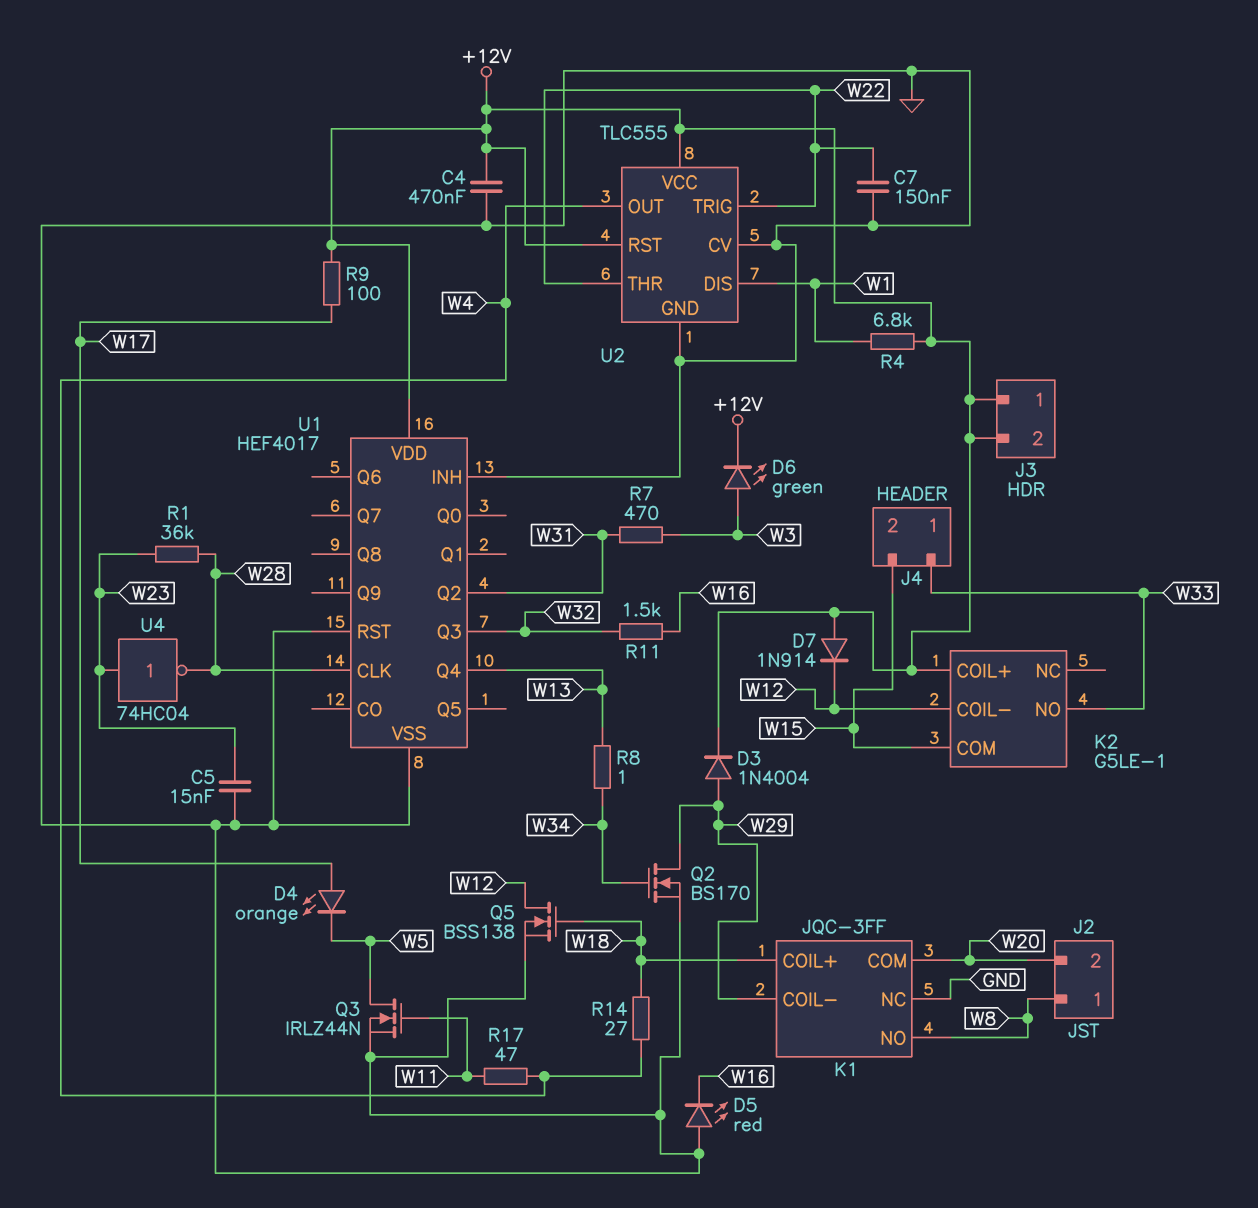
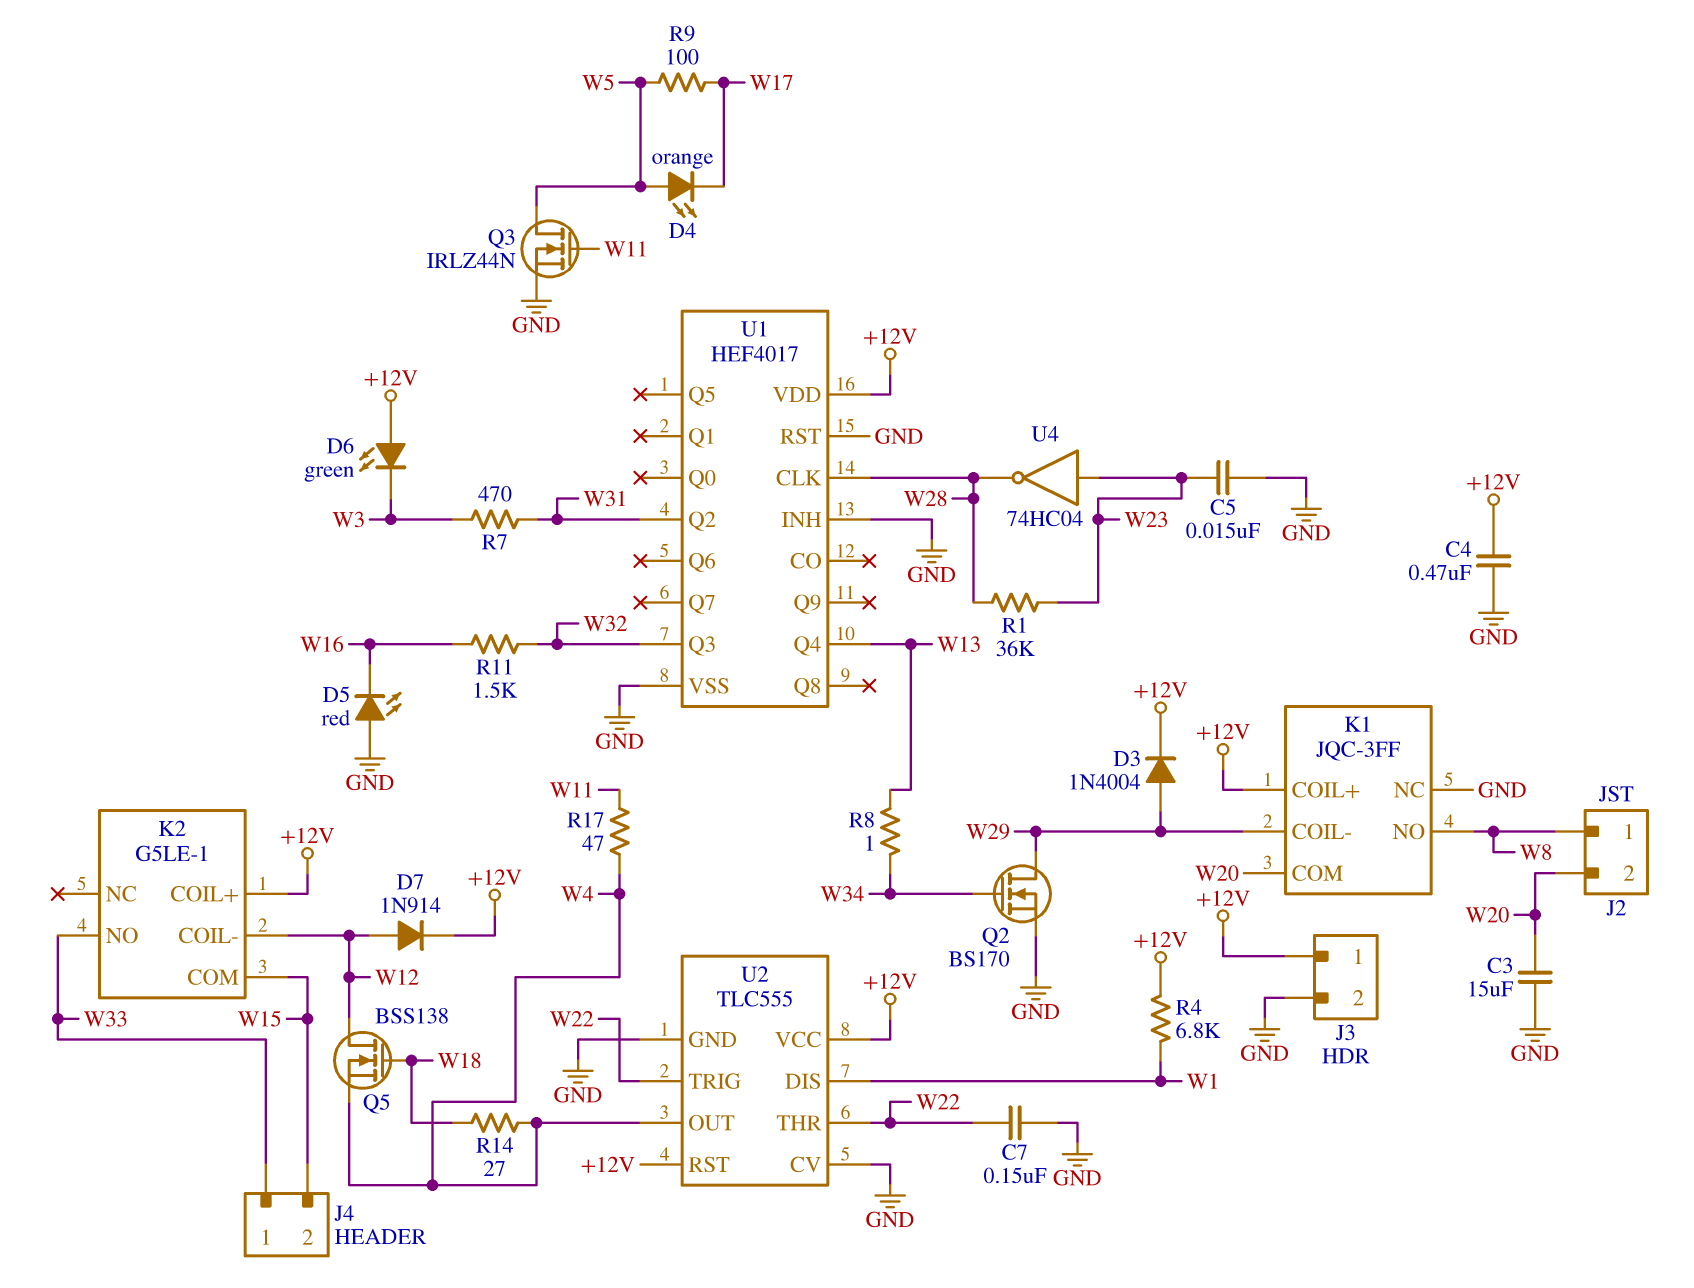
C3: none -> 15uF (GND, W20)
D4: LED orange (A W17, K W5) -> LED orange (A W5, K W17)
D6: LED green (A W3, K +12V) -> LED green (A +12V, K W3)
D7: diode 1N914 (A +12V, K W12) -> diode 1N914 (A W12, K +12V)
J3 pin 2: +12V -> GND
K1 pin COIL+: W18 -> +12V
Q5: NMOS BSS138 (G W18, D W12, S GND) -> NMOS BSS138 (G W18, D W12, S W4)
R9: 100 (+12V, W17) -> 100 (W5, W17)

